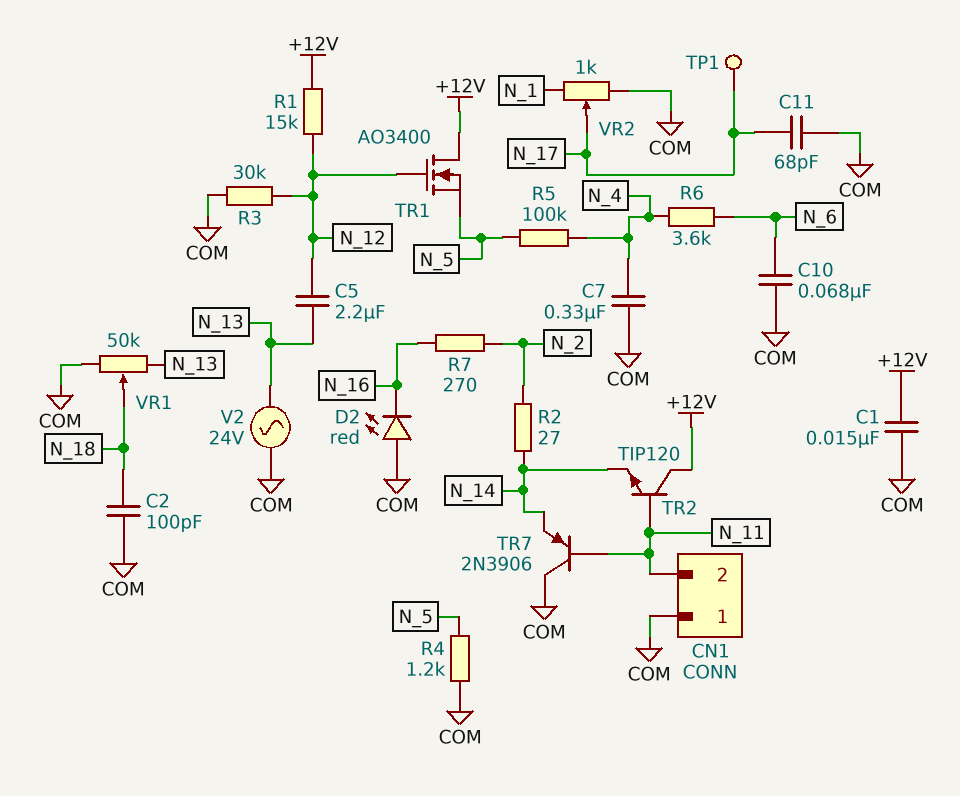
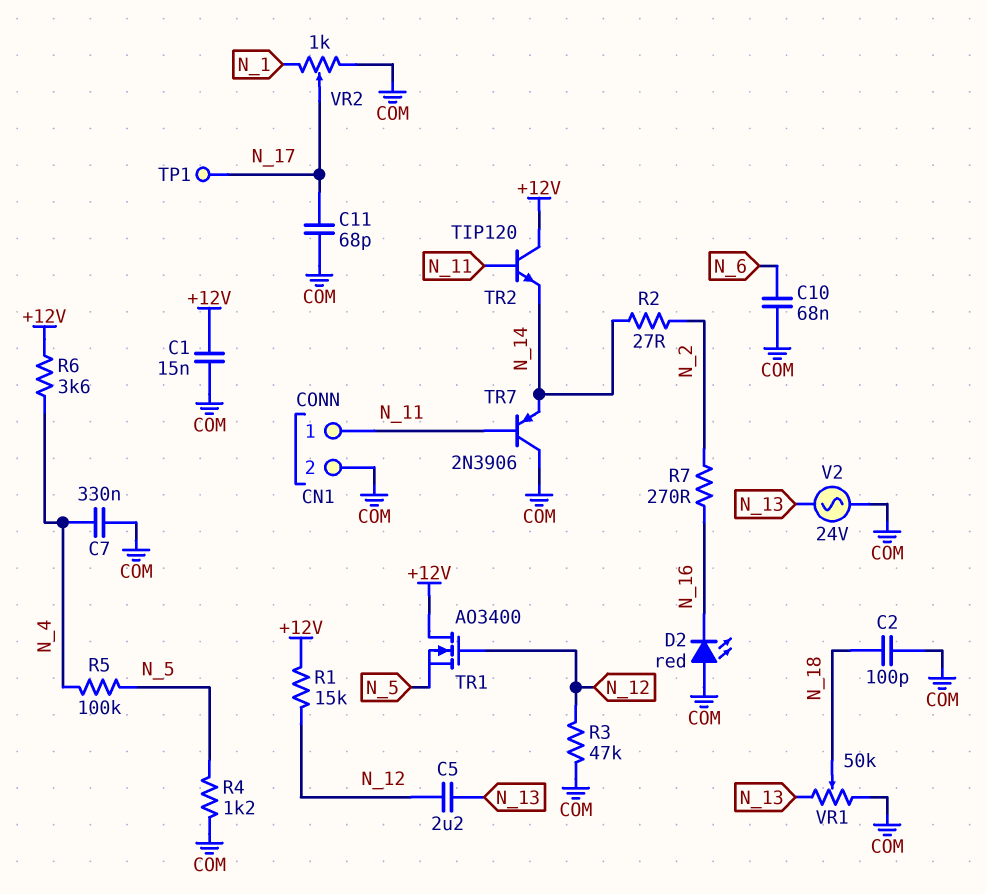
CN1 pin 1: COM -> N_11
CN1 pin 2: N_11 -> COM
R3: 30k (COM, N_12) -> 47k (COM, N_12)
R6: 3.6k (N_4, N_6) -> 3.6k (+12V, N_4)

